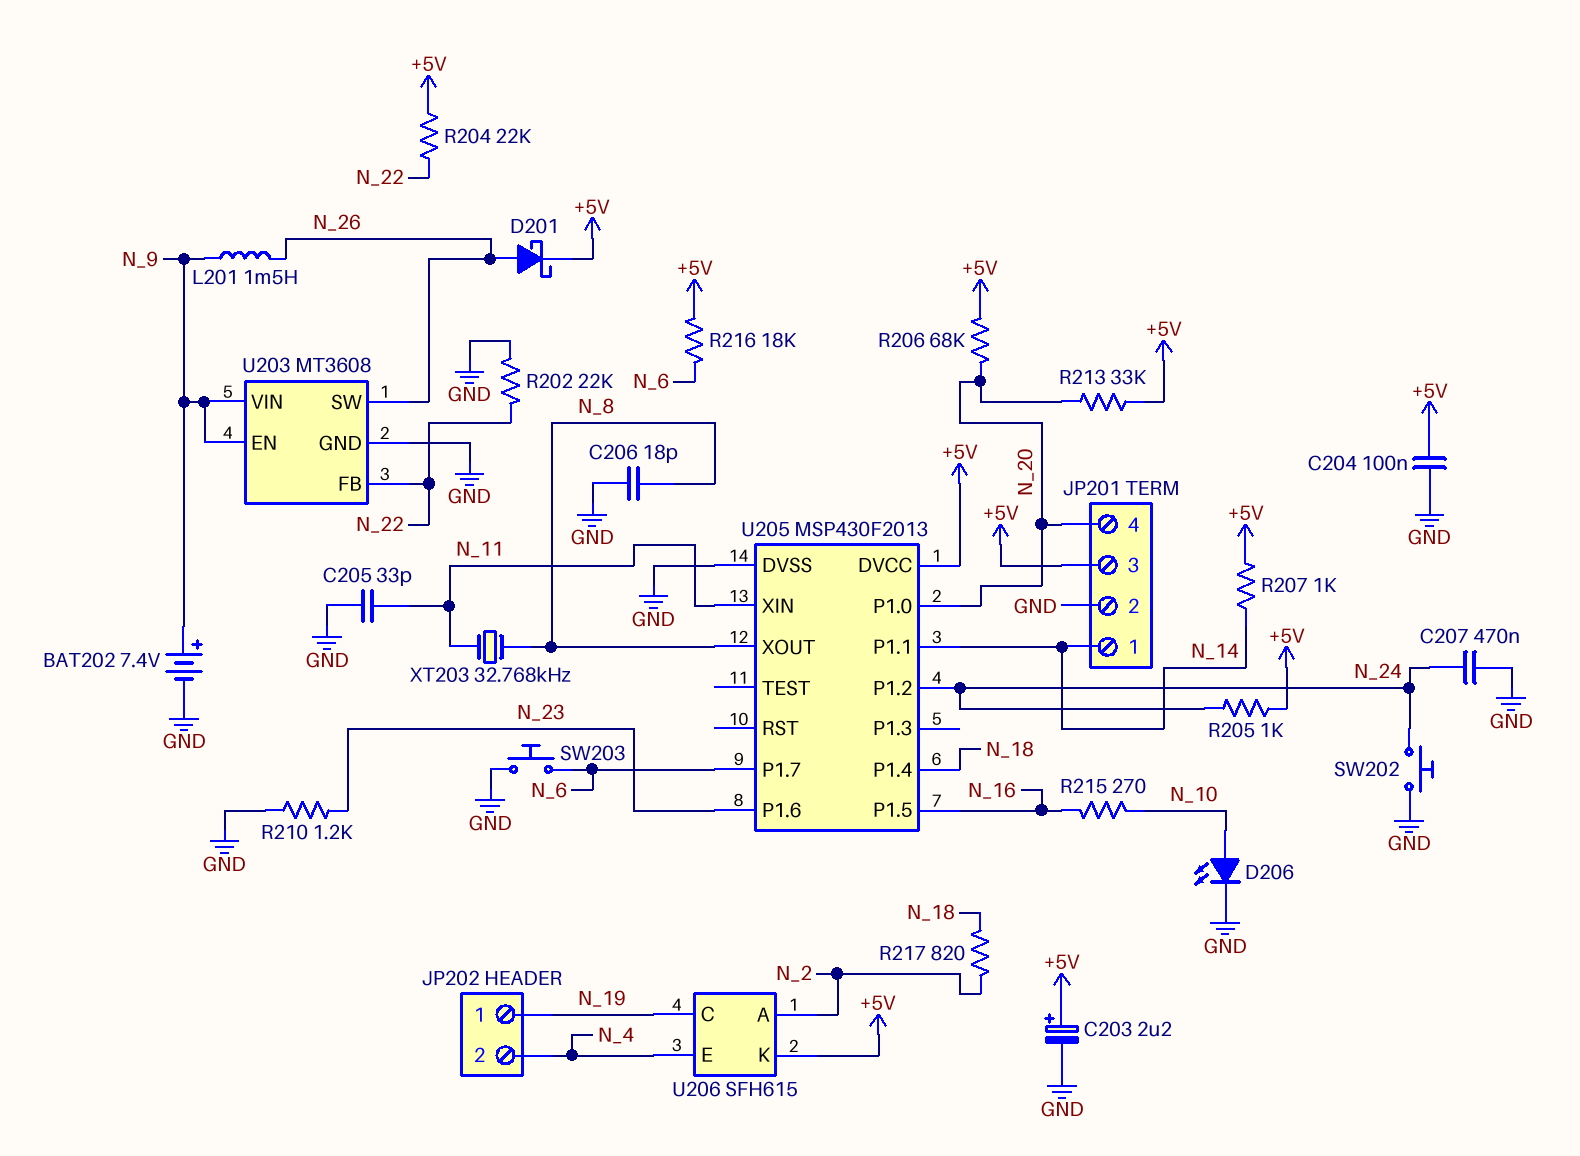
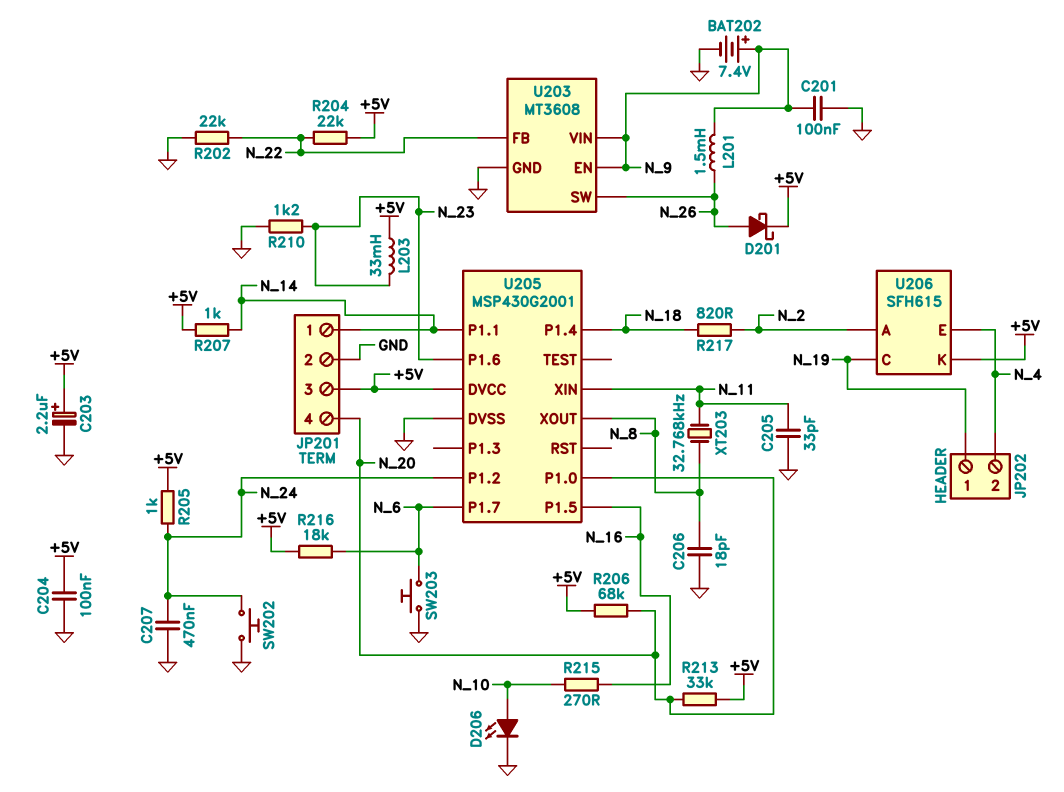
C201: none -> 100nF (GND, N_9)
L203: none -> 33mH (+5V, N_23)
U205: MSP430F2013 -> MSP430G2001

